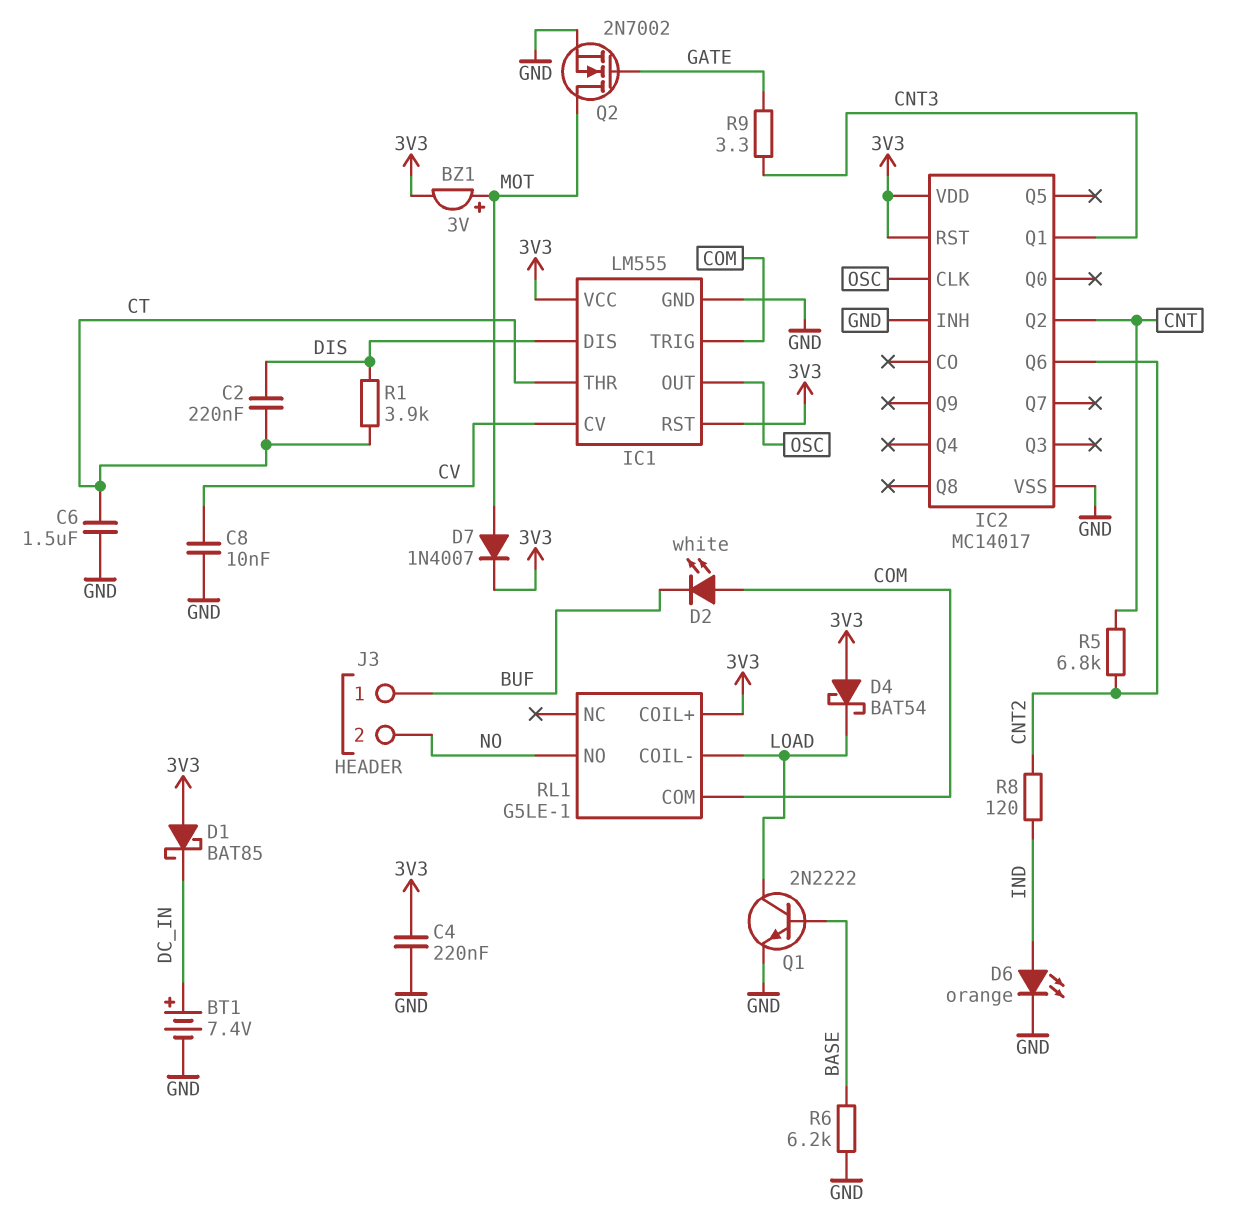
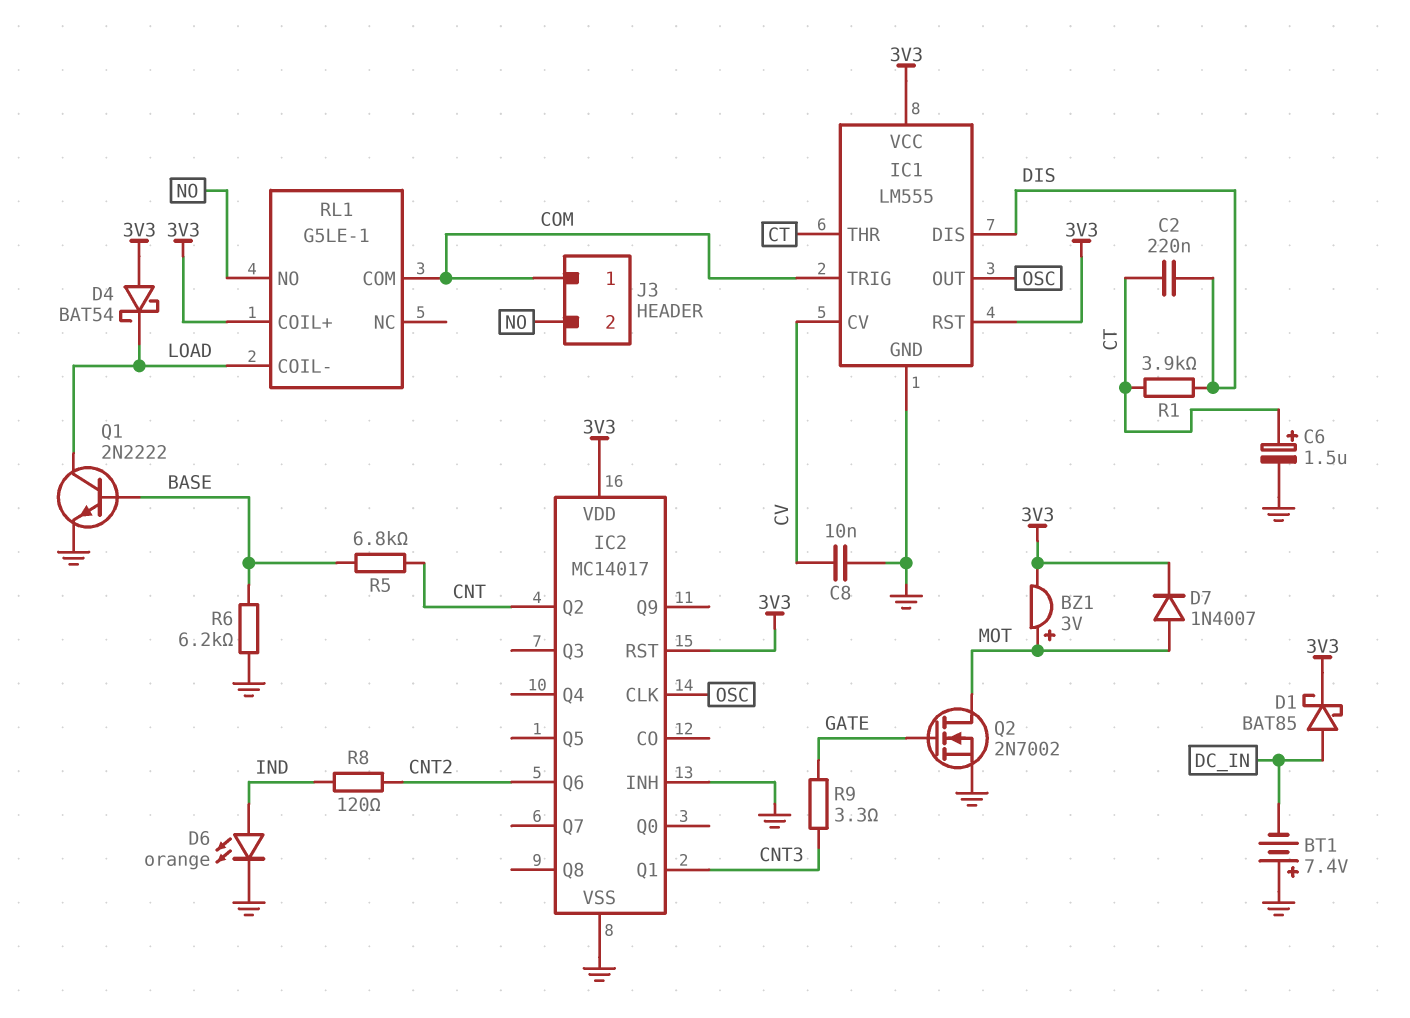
BT1: 7.4V (plus DC_IN, minus GND) -> 7.4V (plus GND, minus DC_IN)
C4: 220nF (3V3, GND) -> none
C6: 1.5uF (CT, GND) -> 1.5uF (plus CT, minus GND)
D1: schottky BAT85 (A 3V3, K DC_IN) -> schottky BAT85 (A DC_IN, K 3V3)
D2: LED white (A COM, K BUF) -> none
J3 pin 1: BUF -> COM
R5: 6.8k (CNT, CNT2) -> 6.8k (BASE, CNT)

